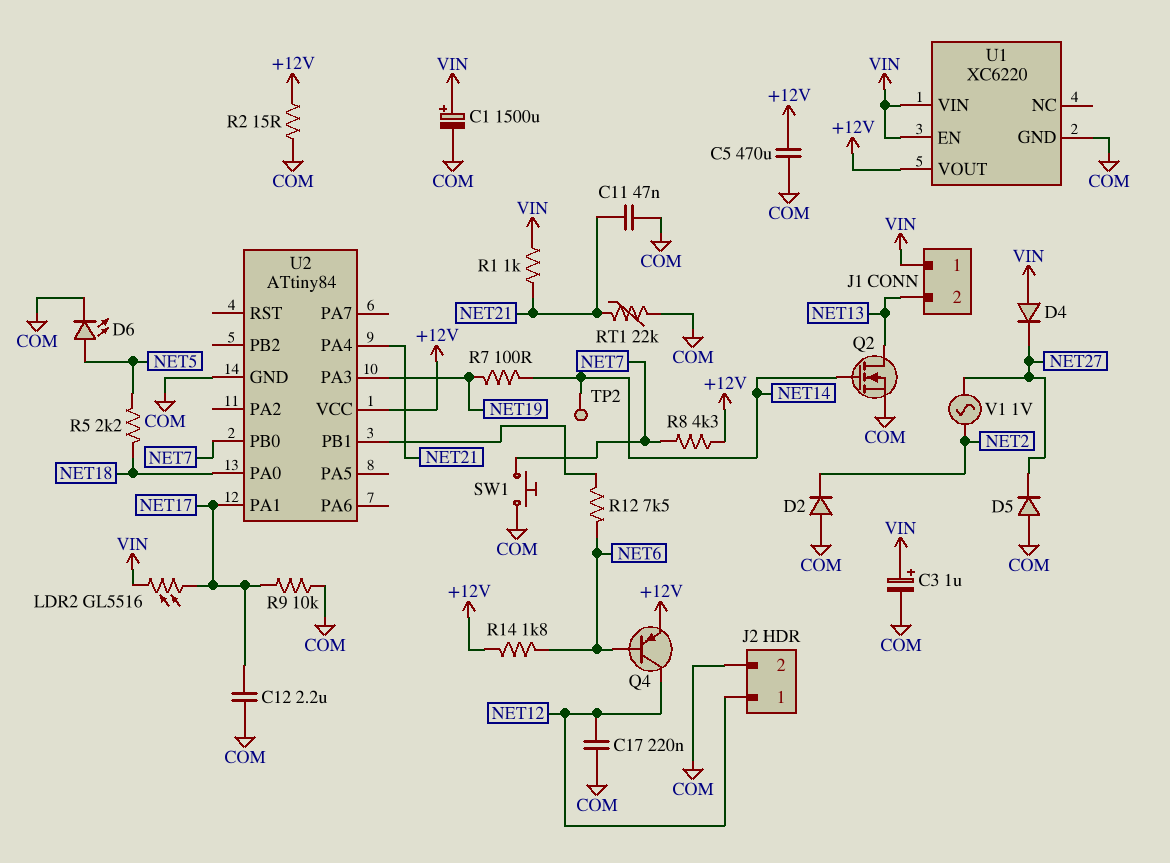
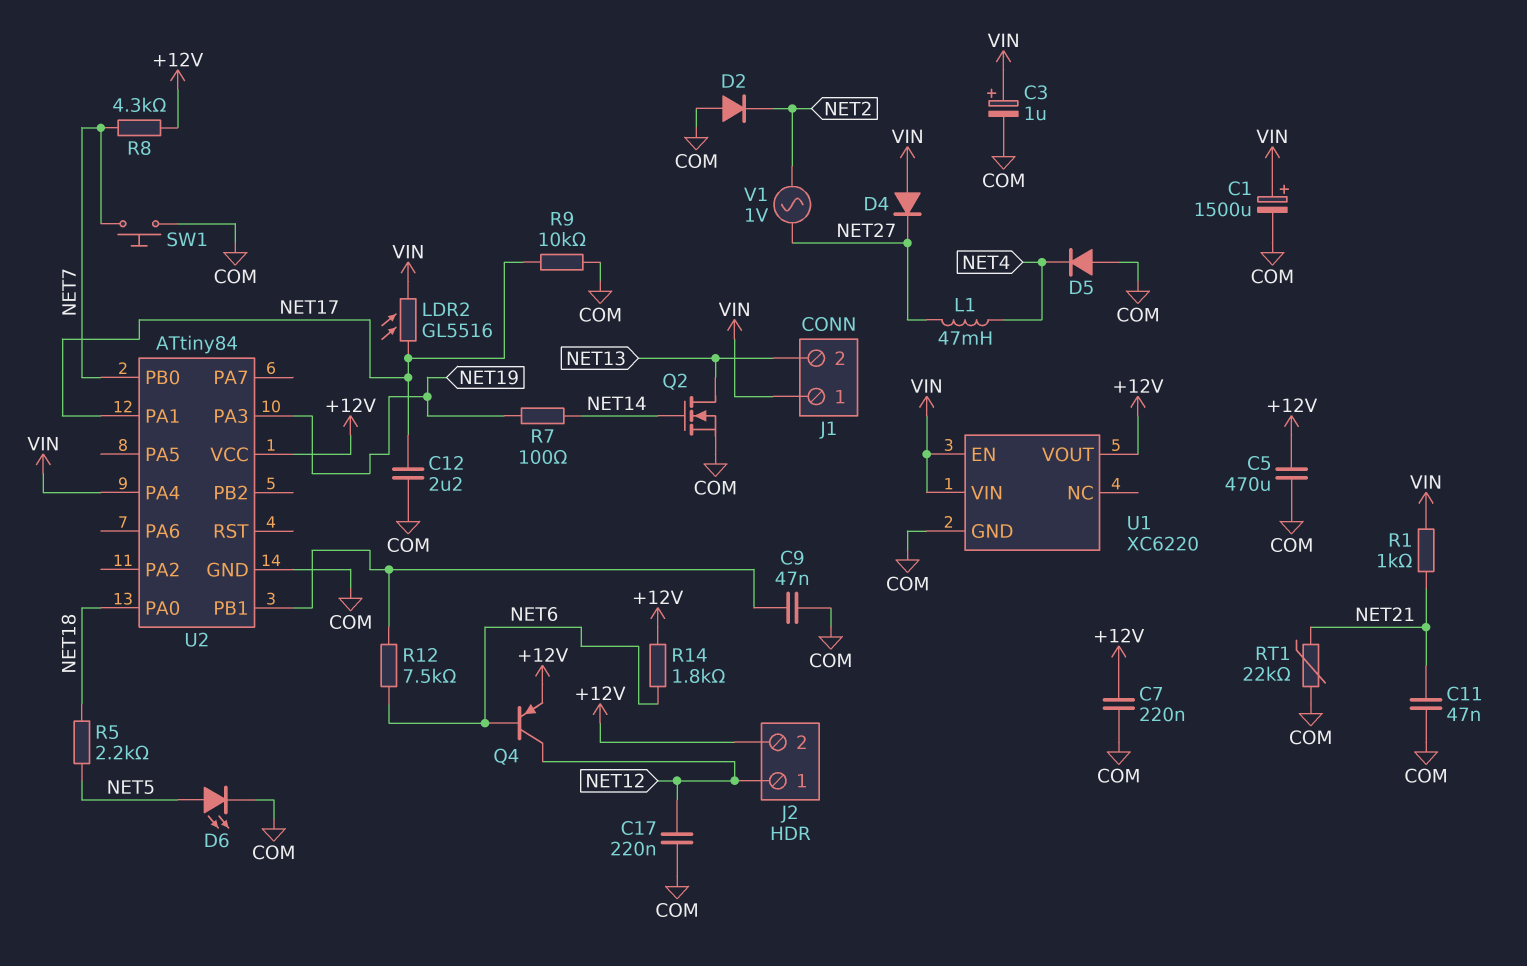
C7: none -> 220nF (+12V, COM)
C9: none -> 47nF (COM, U2/PB1)
D5: diode (A COM, K NET27) -> diode (A COM, K NET4)
J2 pin 2: COM -> +12V
L1: none -> 47mH (NET4, NET27)
R2: 15 (+12V, COM) -> none
TP2: test point (NET14) -> none
U2 pin PA4: NET21 -> VIN

